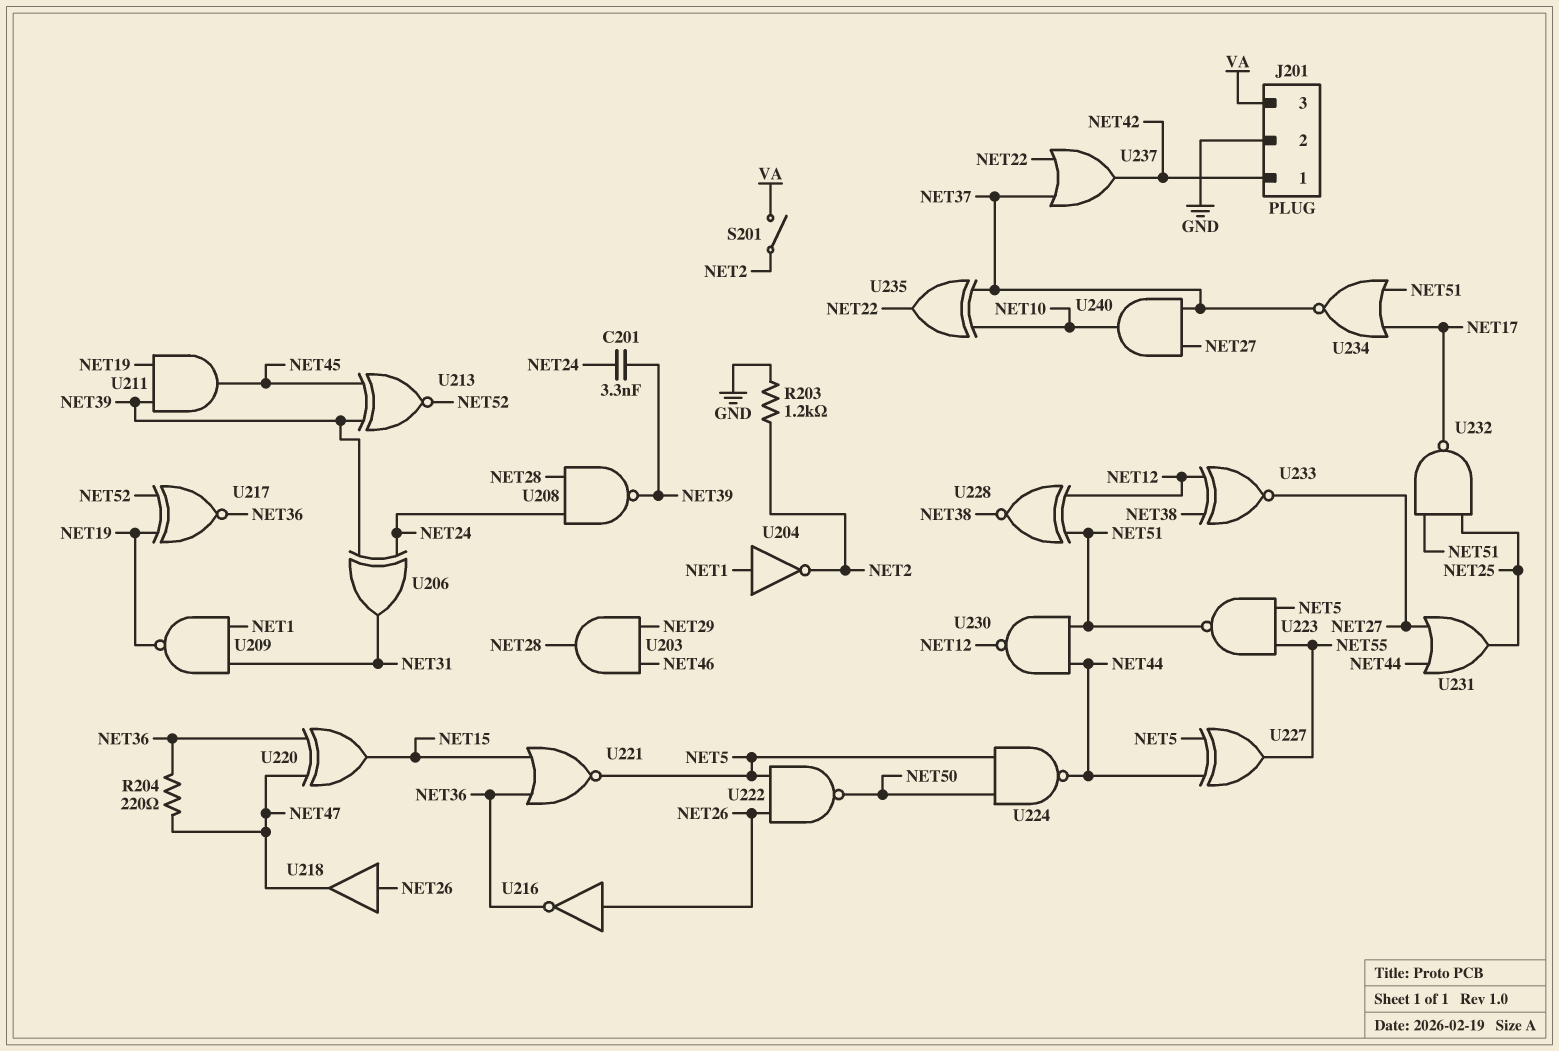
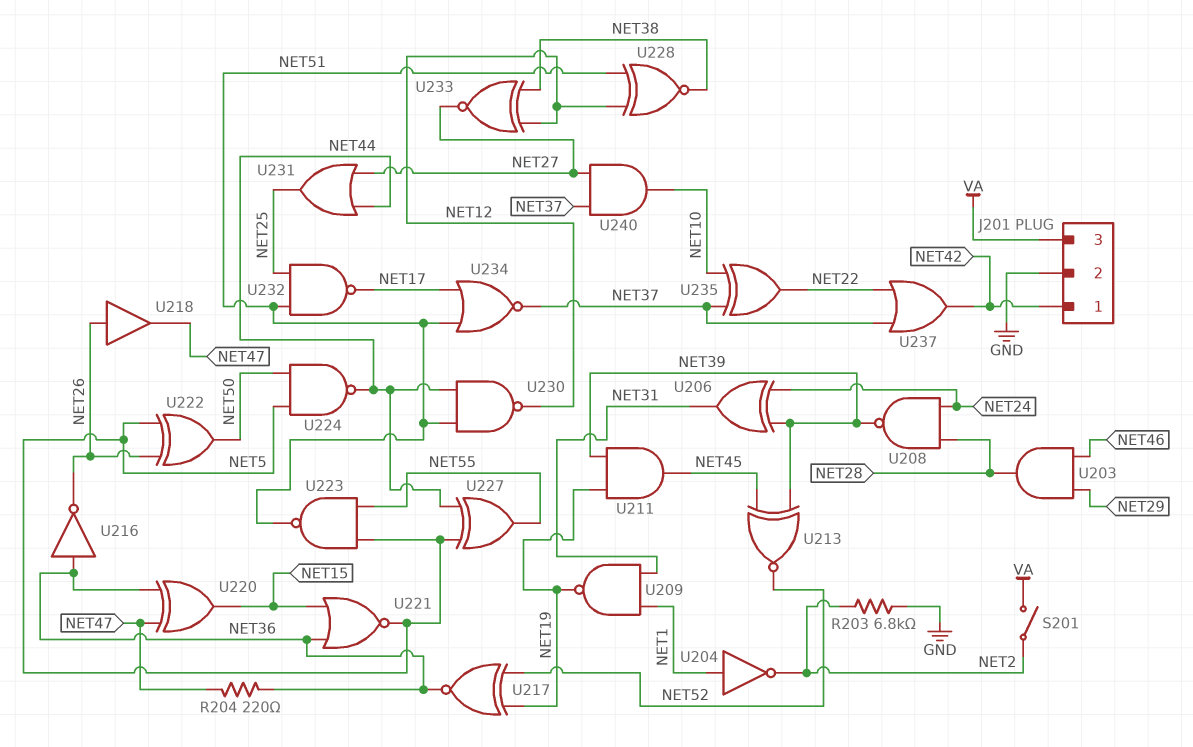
C201: 3.3nF (NET24, NET39) -> none
R203: 1.2k (GND, NET2) -> 6.8k (GND, NET2)
U216: NOT (in NET26, out NET36) -> NOT (in NET36, out NET26)
U222: NAND (in NET5, in NET26, out NET50) -> XOR (in NET5, in NET26, out NET50)

